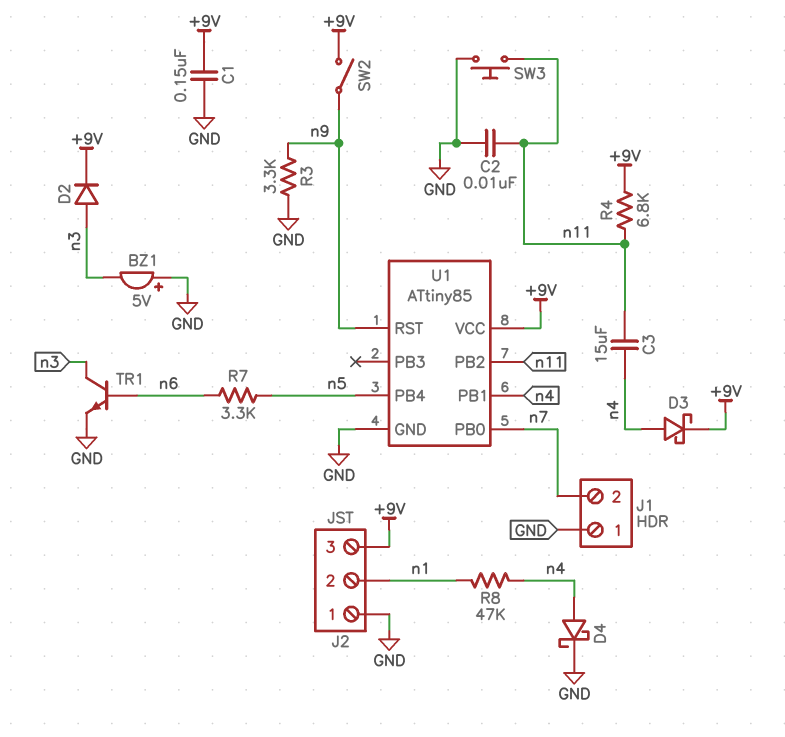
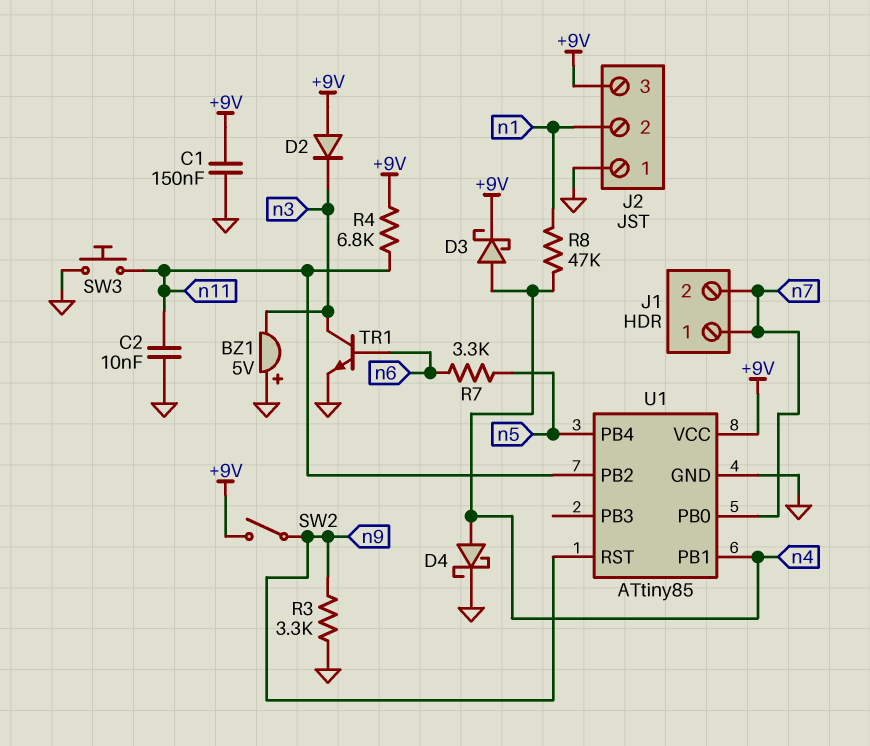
C3: 15uF (n4, n11) -> none
D2: diode (A n3, K +9V) -> diode (A +9V, K n3)
J1 pin 1: GND -> n7

